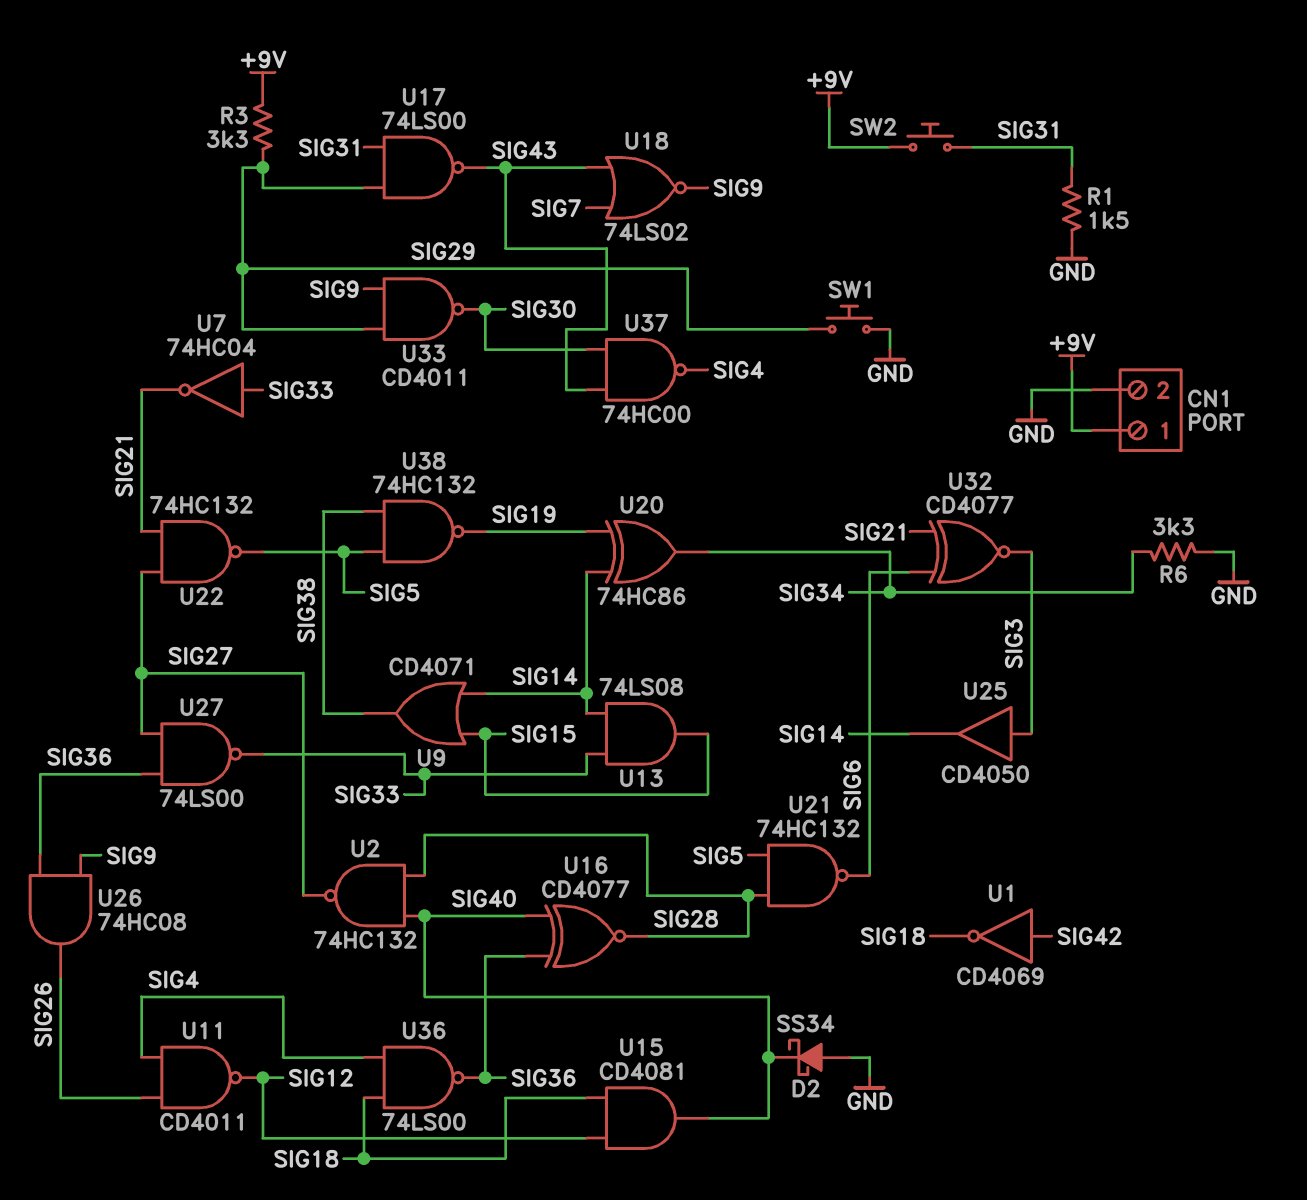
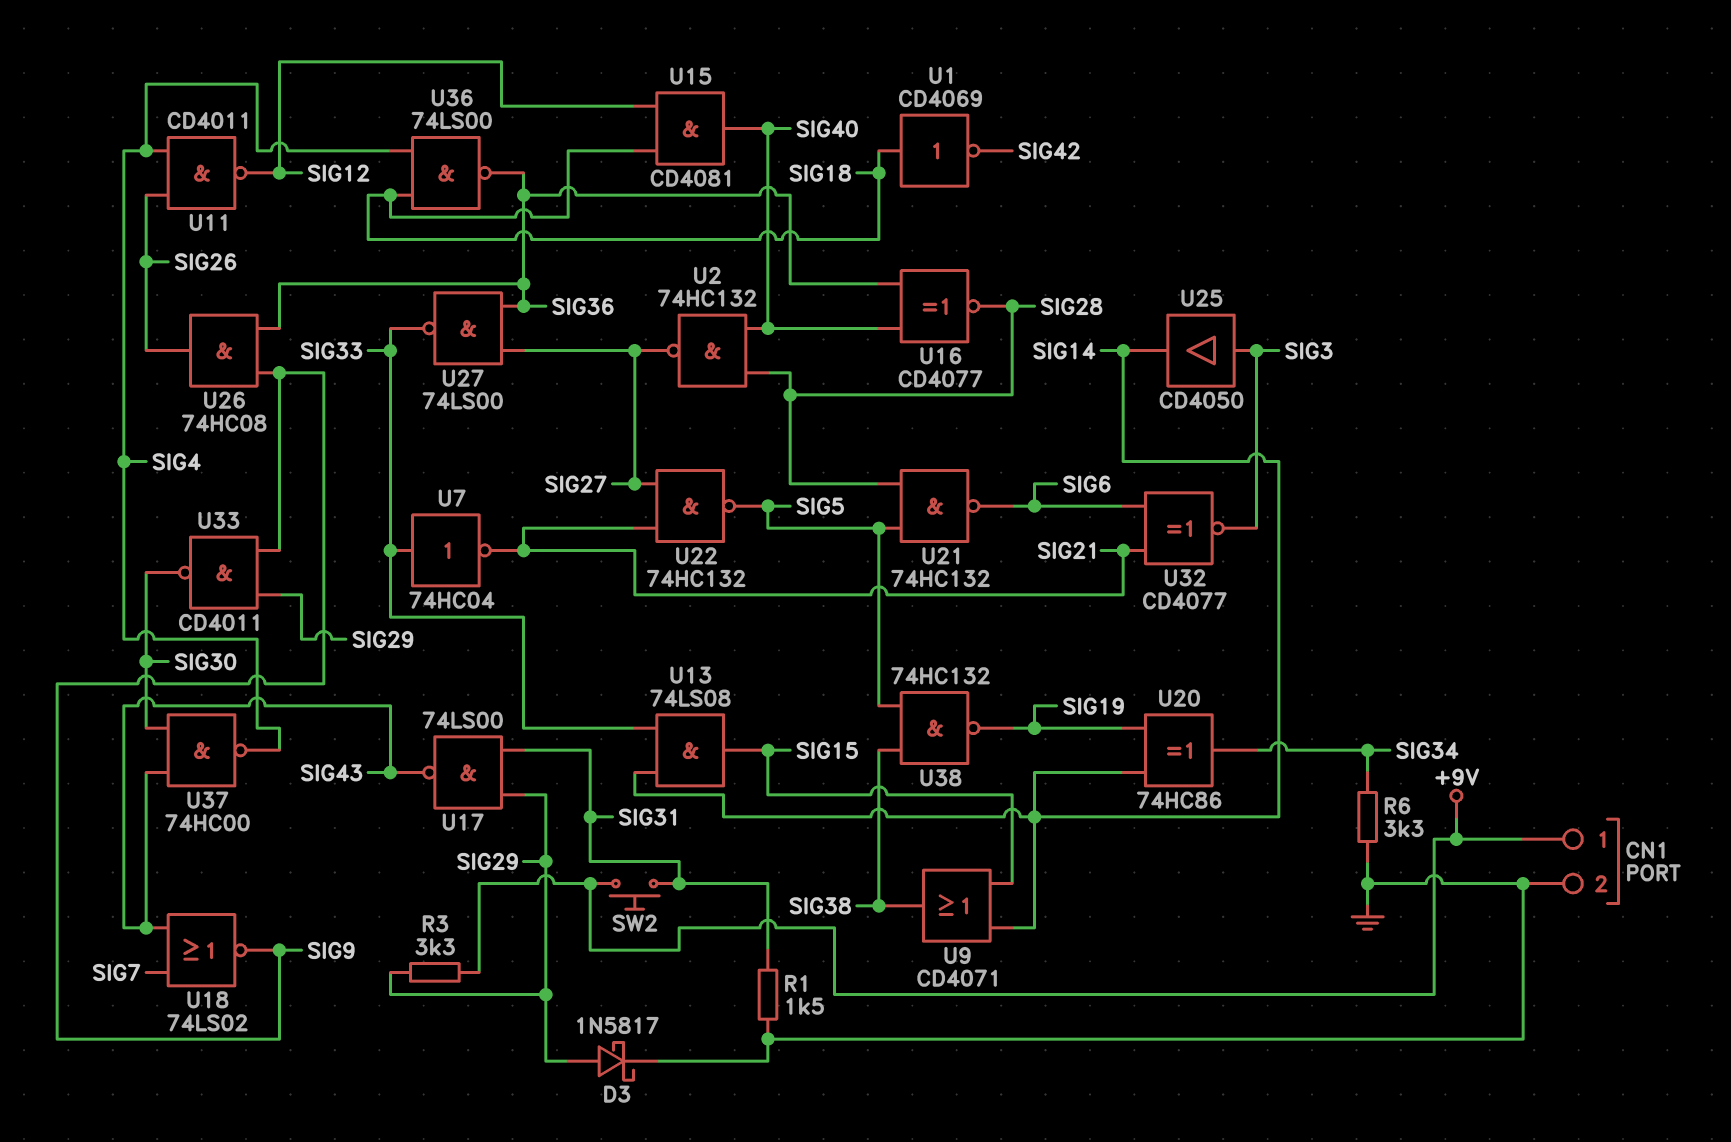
D2: schottky SS34 (A GND, K SIG40) -> none
D3: none -> schottky 1N5817 (A SIG29, K GND)
SW1: button (GND, SIG29) -> none
U1: NOT CD4069 (in SIG42, out SIG18) -> NOT CD4069 (in SIG18, out SIG42)

